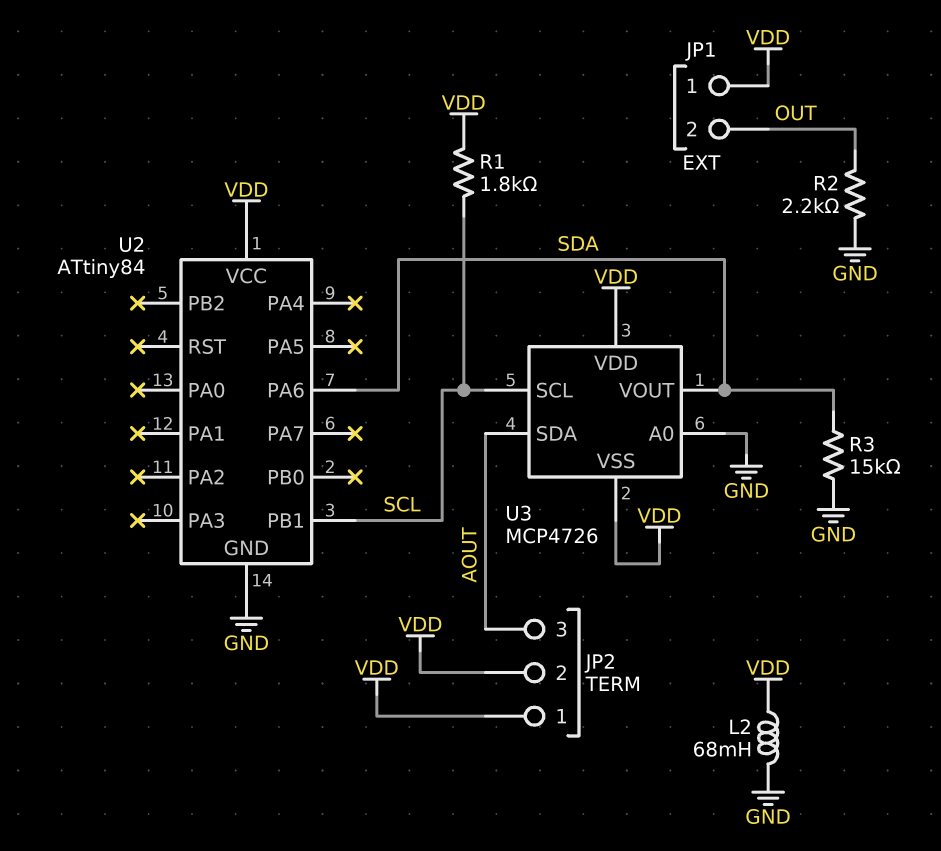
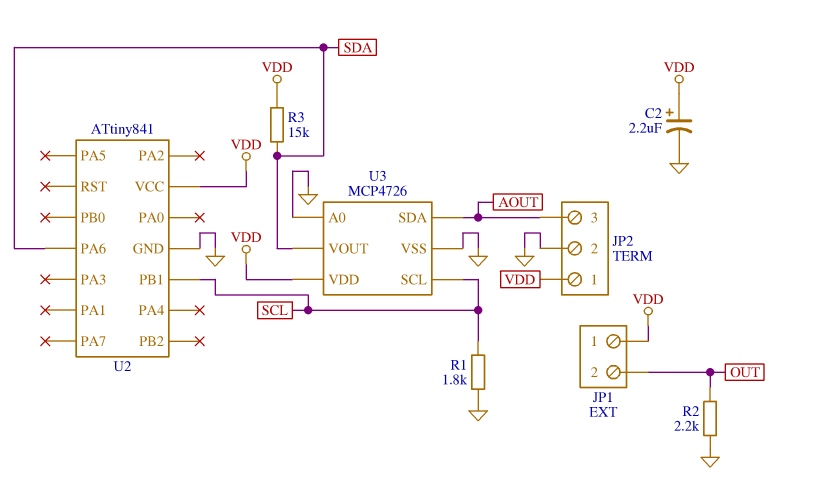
C2: none -> 2.2uF (plus VDD, minus GND)
JP2 pin 2: VDD -> GND
L2: 68mH (GND, VDD) -> none
R1: 1.8k (SCL, VDD) -> 1.8k (GND, SCL)
R3: 15k (GND, SDA) -> 15k (SDA, VDD)
U2: ATtiny84 -> ATtiny841
U3 pin VSS: VDD -> GND

